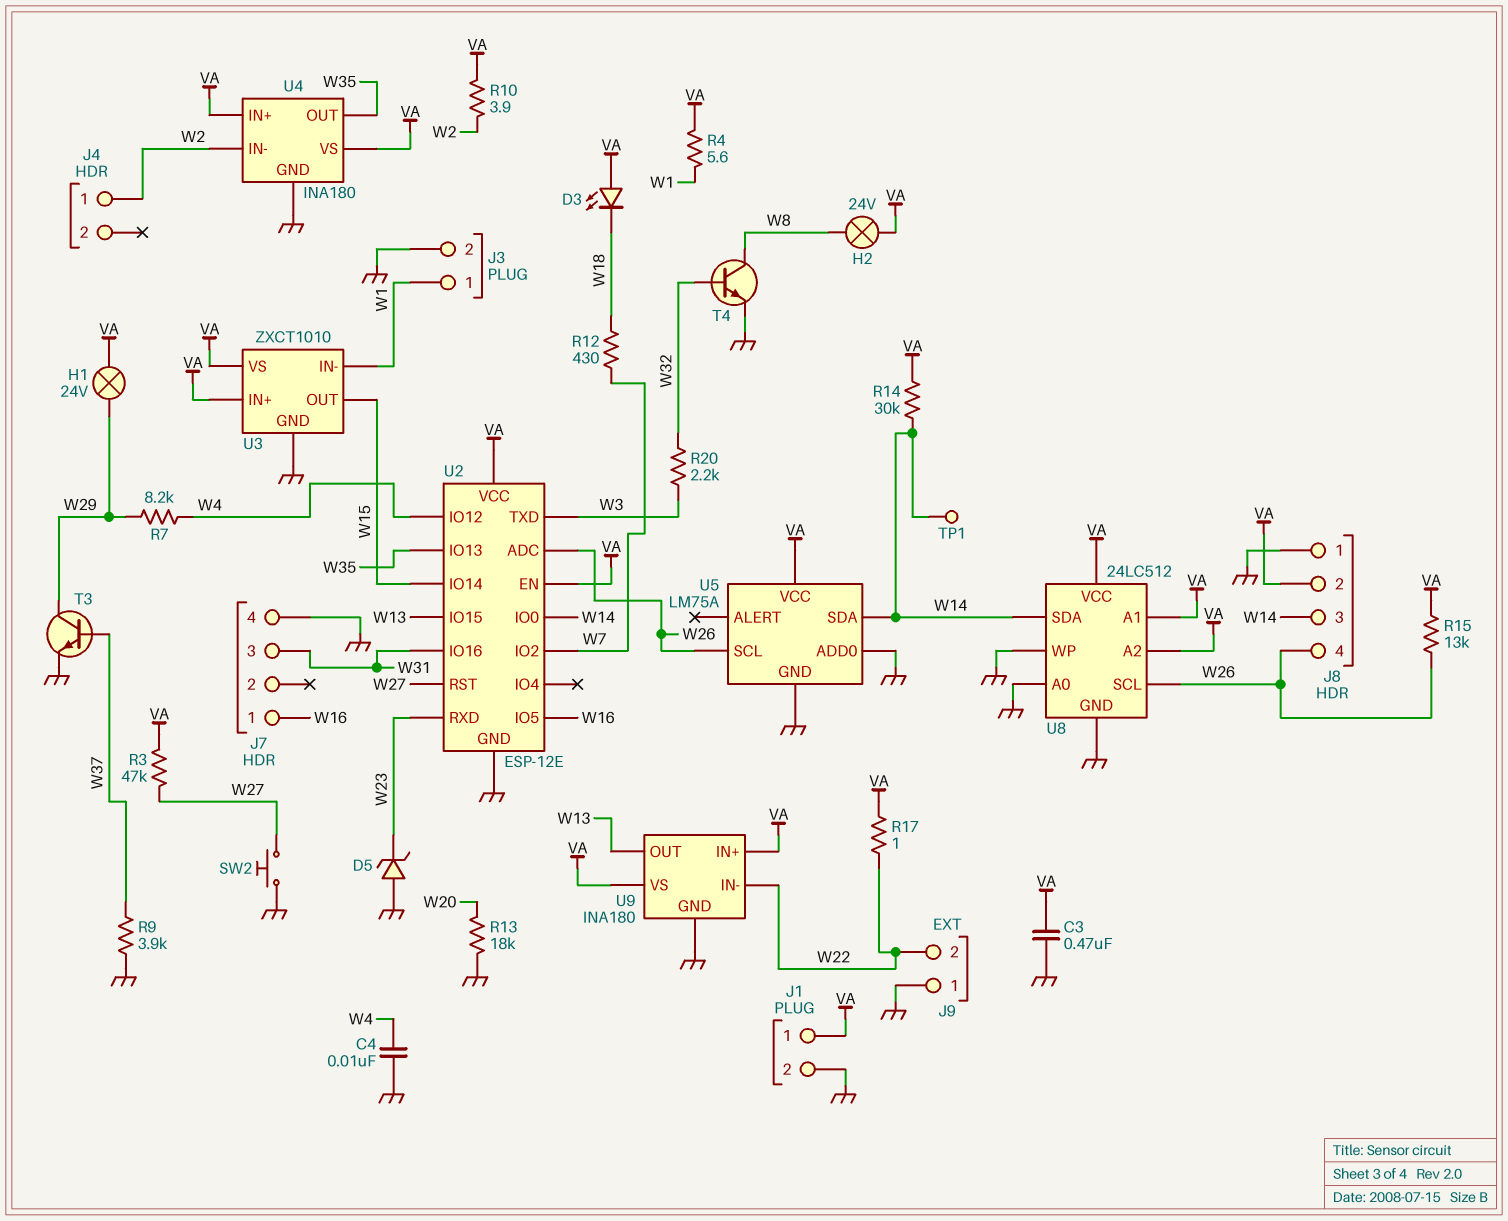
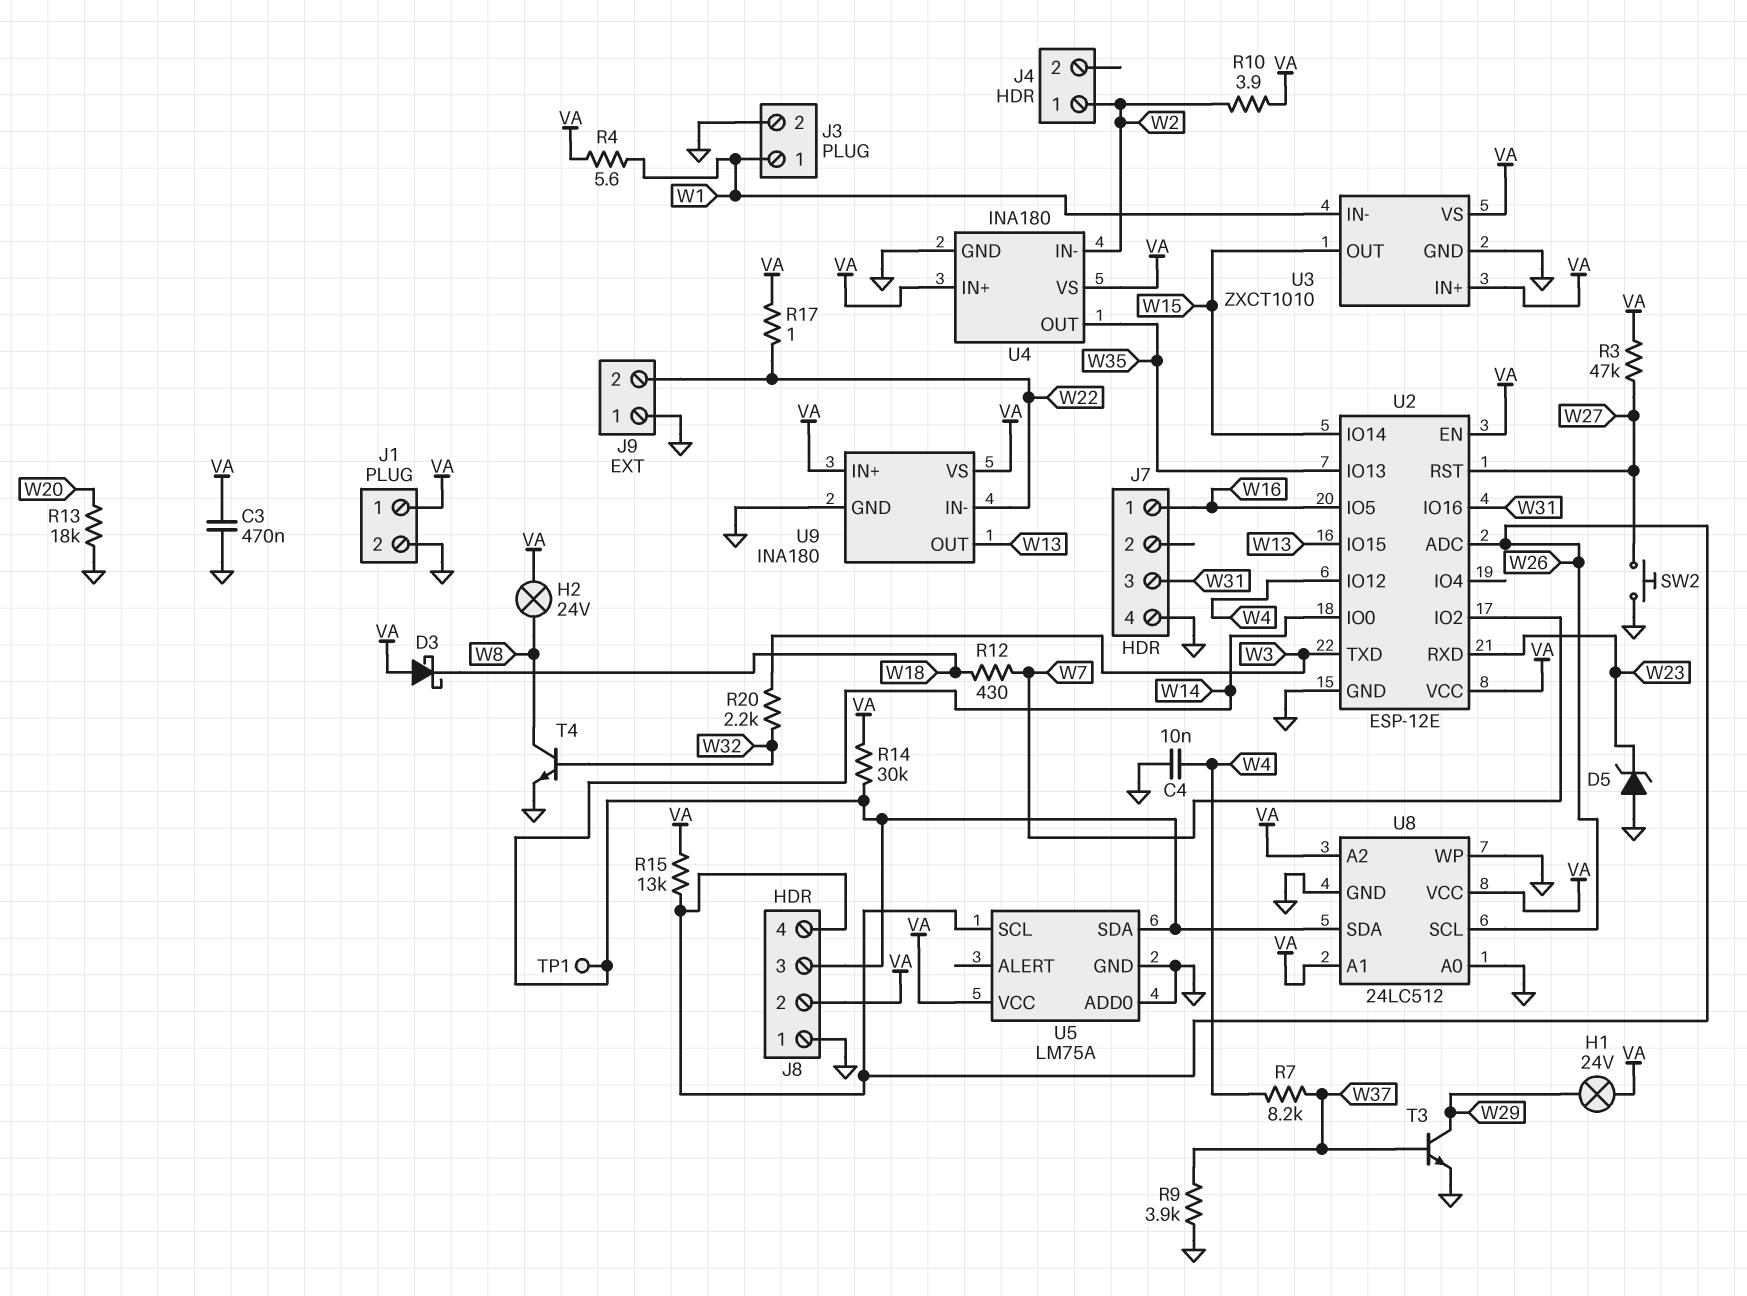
D3: LED (A VA, K W18) -> schottky (A VA, K W18)
R7: 8.2k (W4, W29) -> 8.2k (W4, W37)

